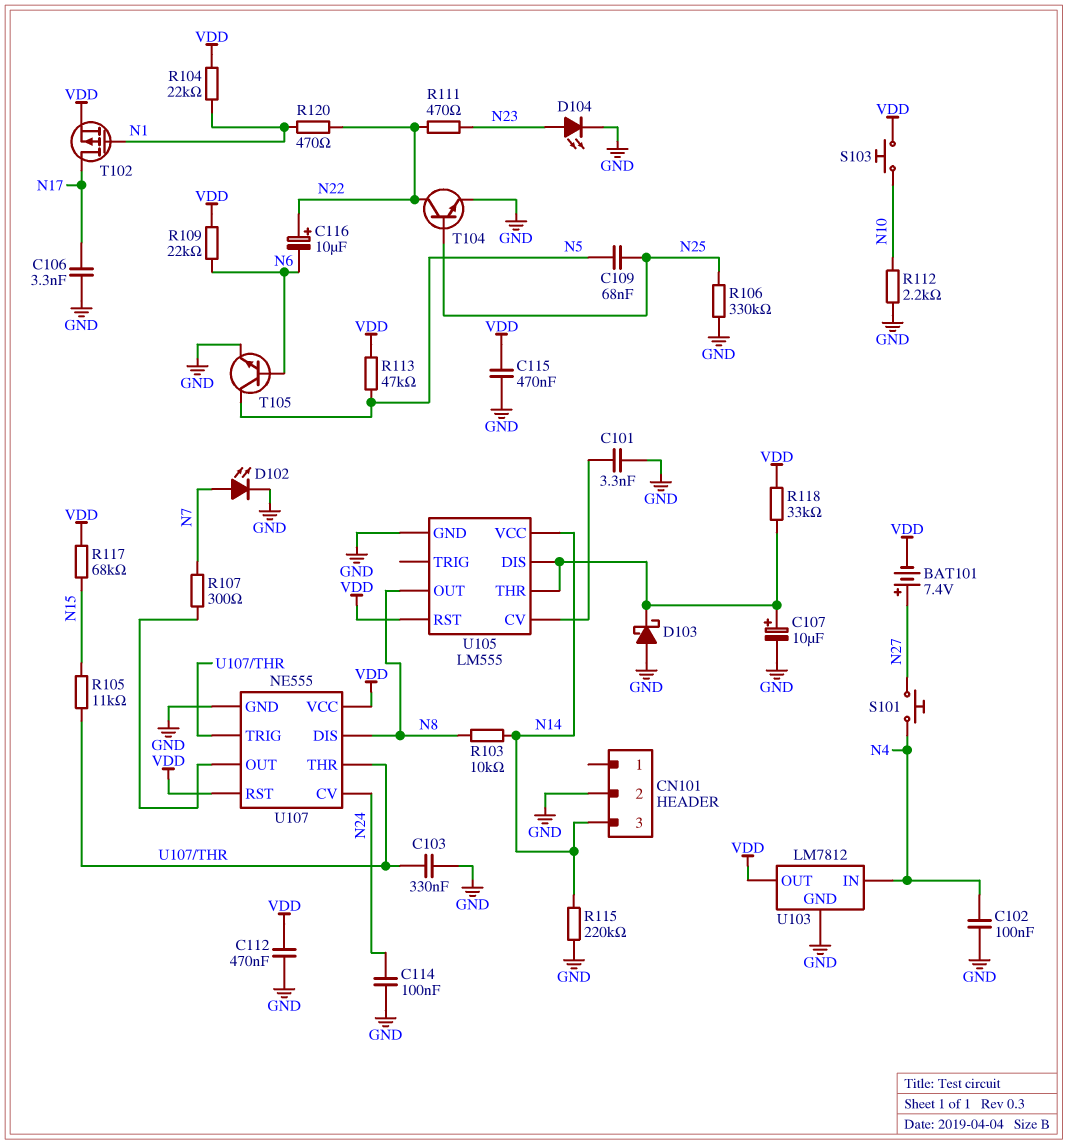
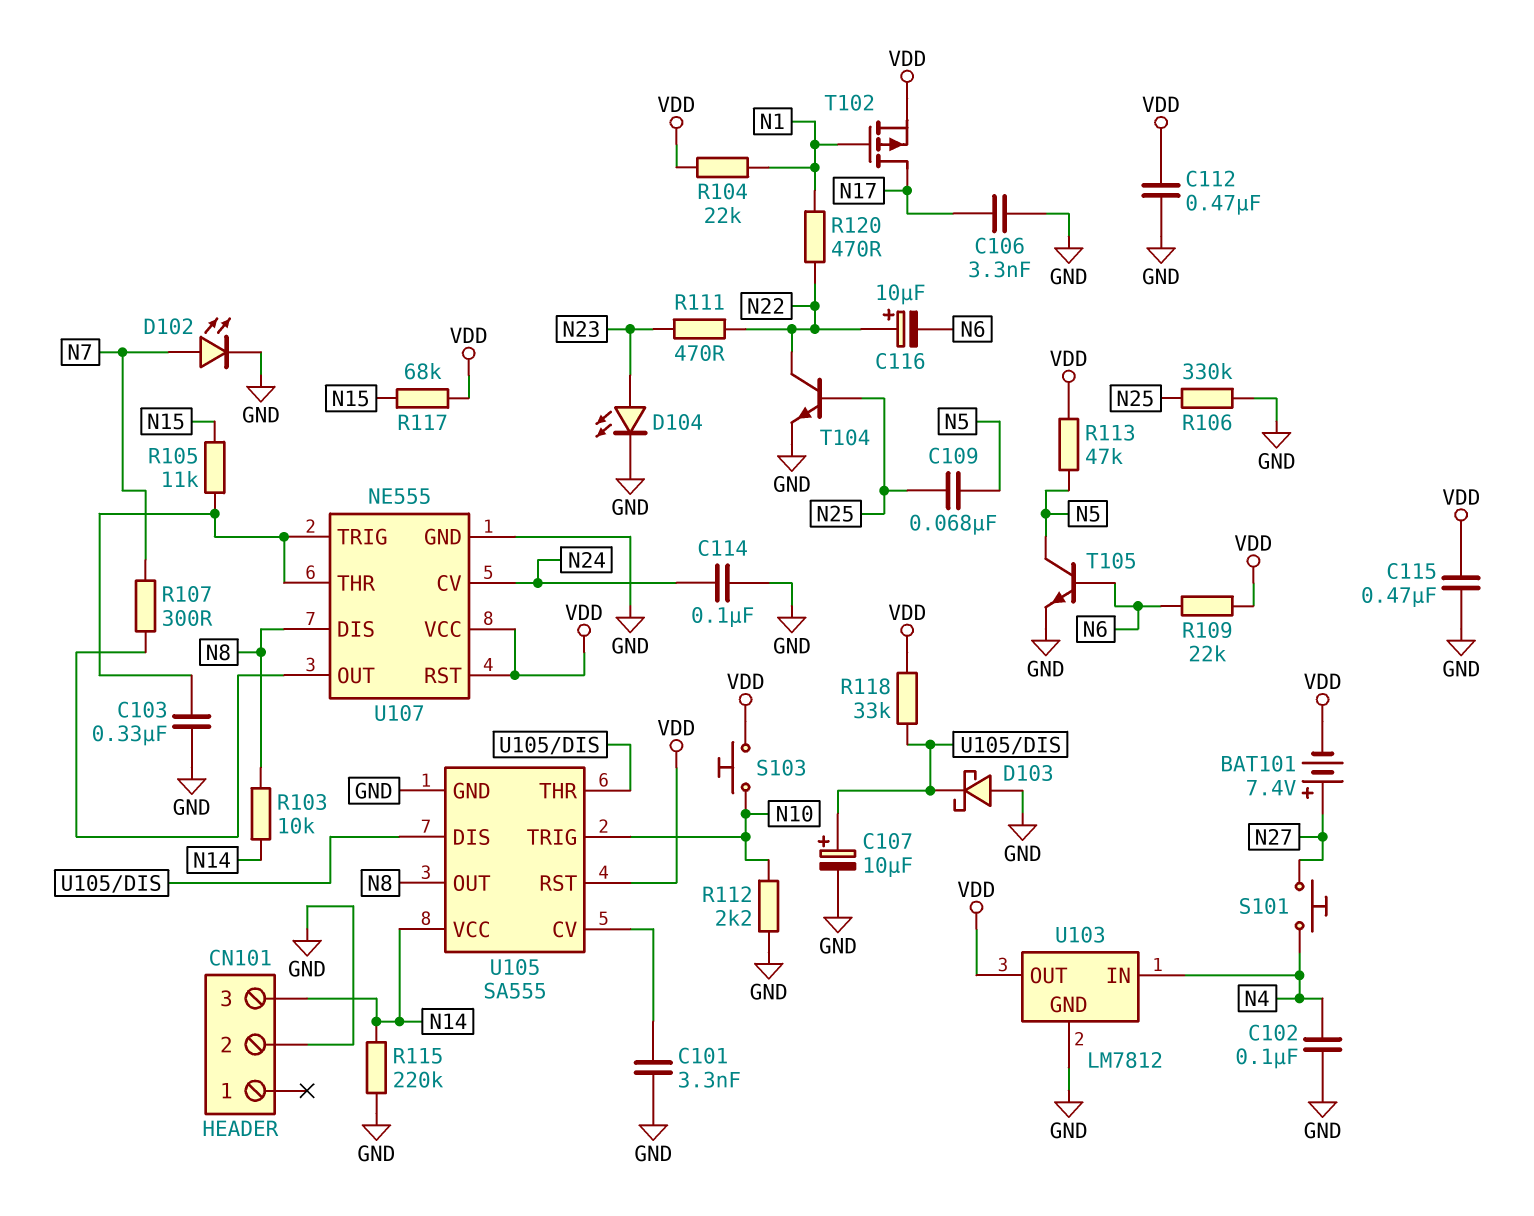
U105: LM555 -> SA555
U105 pin TRIG: none -> N10

